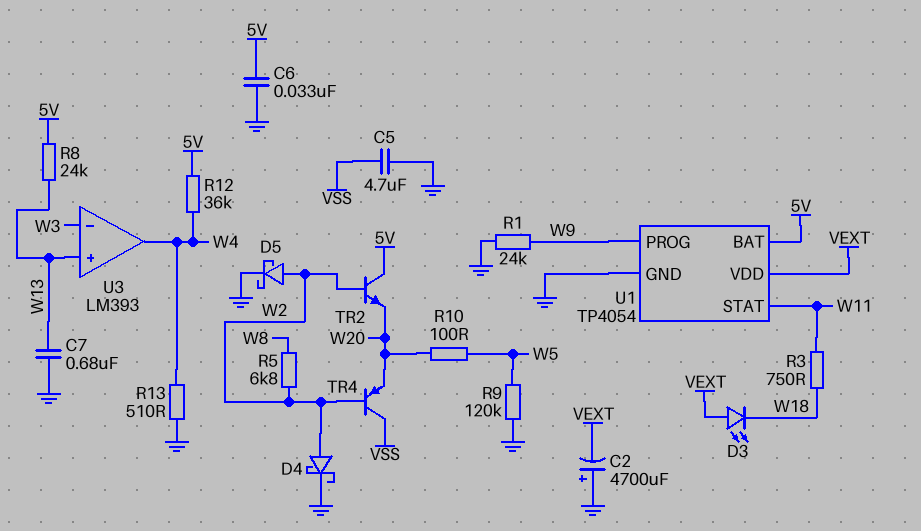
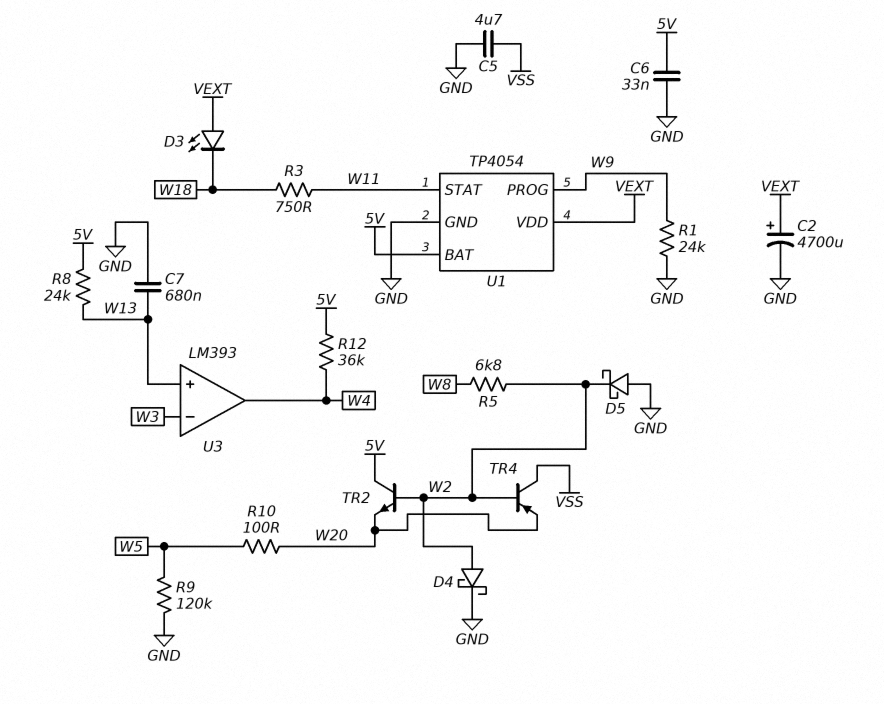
C2: 4700uF (plus GND, minus VEXT) -> 4700uF (plus VEXT, minus GND)
D5: schottky (A W2, K GND) -> schottky (A GND, K W2)
R13: 510 (GND, W4) -> none

